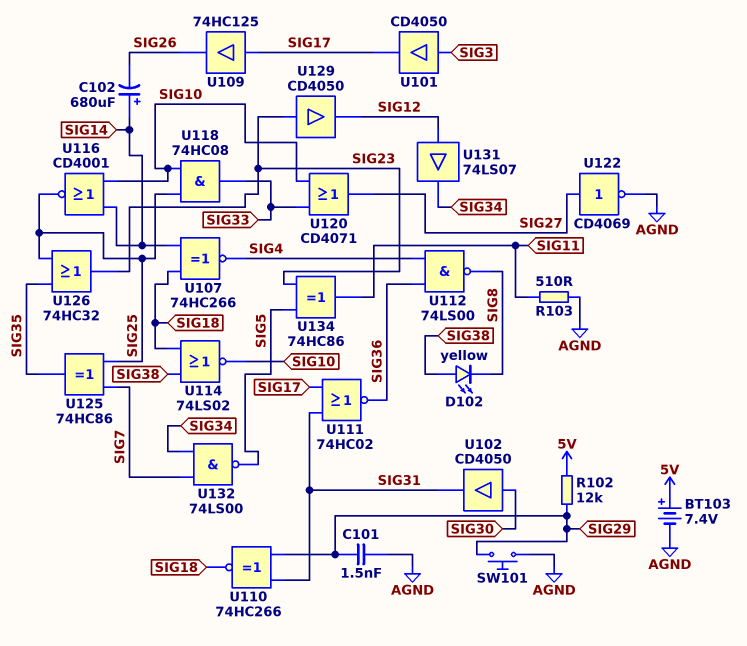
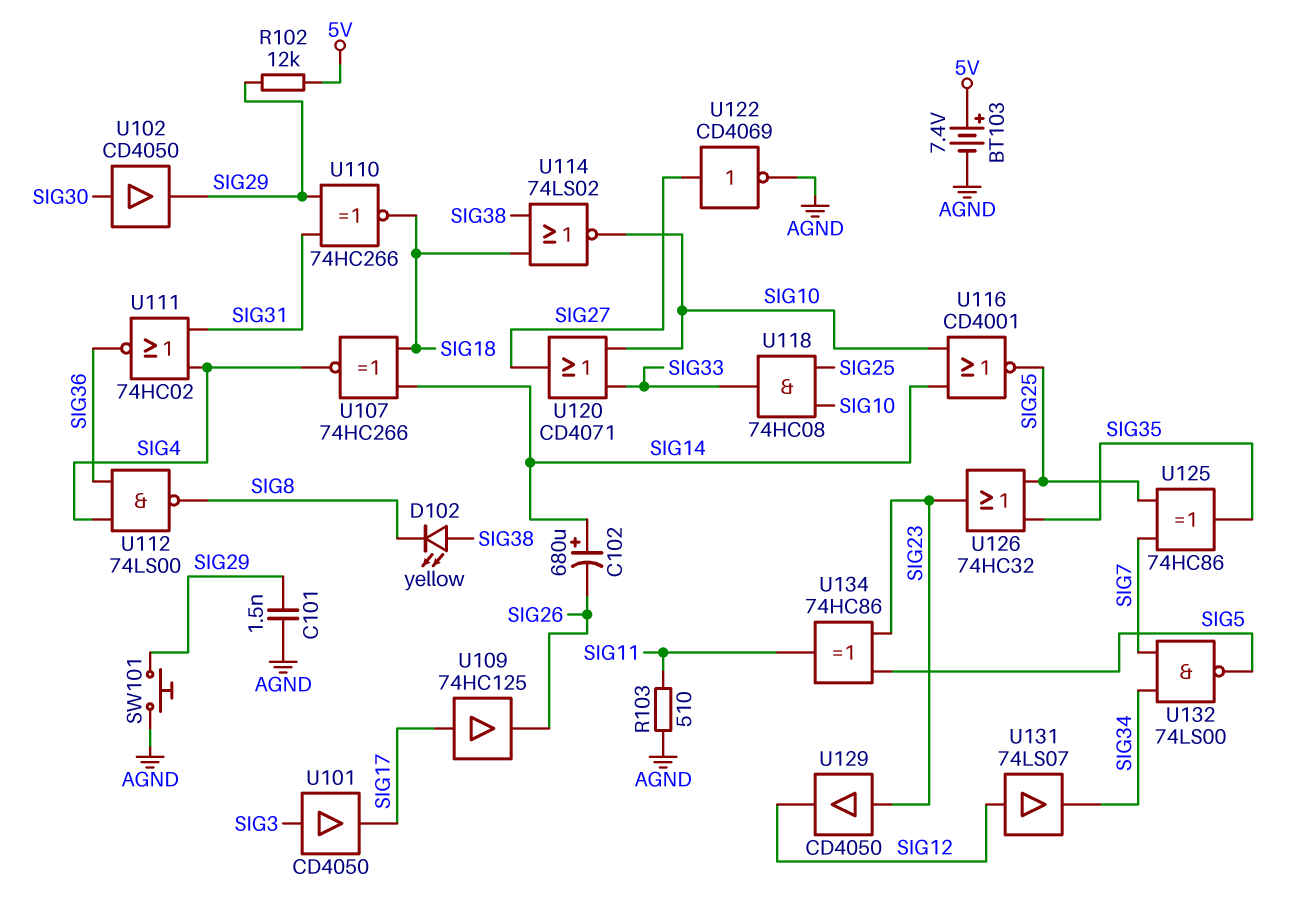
U102: buffer CD4050 (in SIG30, out SIG31) -> buffer CD4050 (in SIG30, out SIG29)
U111: NOR 74HC02 (in SIG17, in SIG31, out SIG36) -> NOR 74HC02 (in SIG4, in SIG31, out SIG36)

